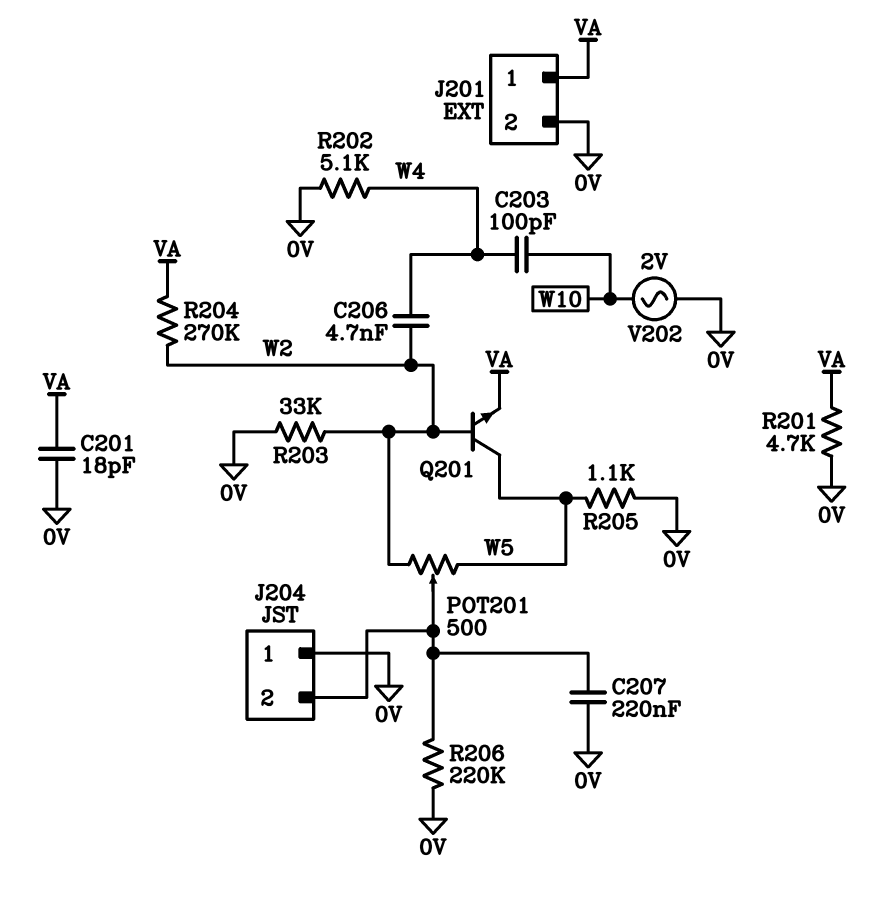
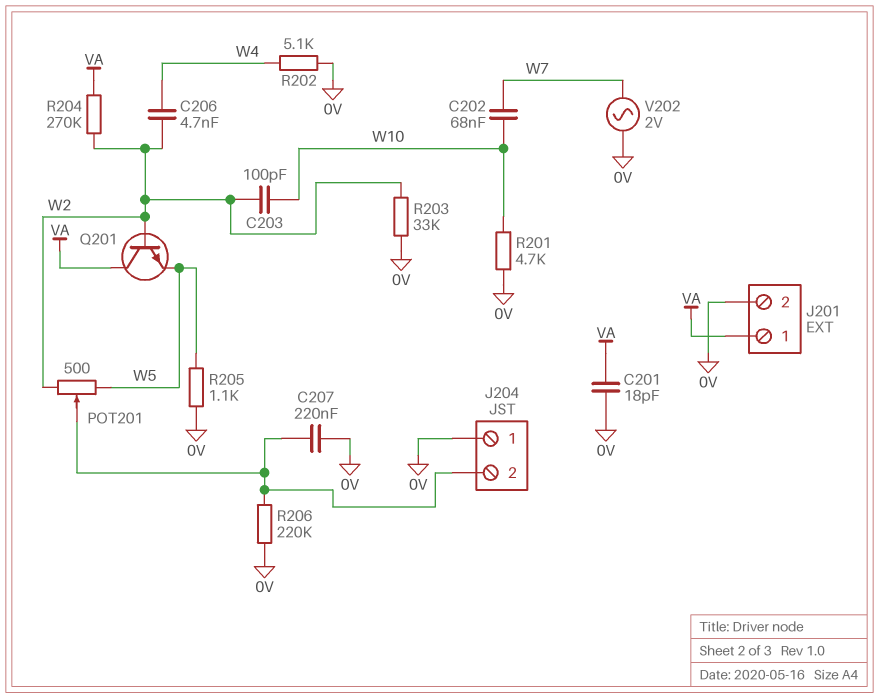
C202: none -> 68nF (W7, W10)
C203: 100pF (W4, W10) -> 100pF (W2, W10)
Q201: NPN (B W2, C W5, E VA) -> NPN (B W2, C VA, E W5)
R201: 4.7k (0V, VA) -> 4.7k (0V, W10)
V202: AC 2V (0V, W10) -> AC 2V (0V, W7)

